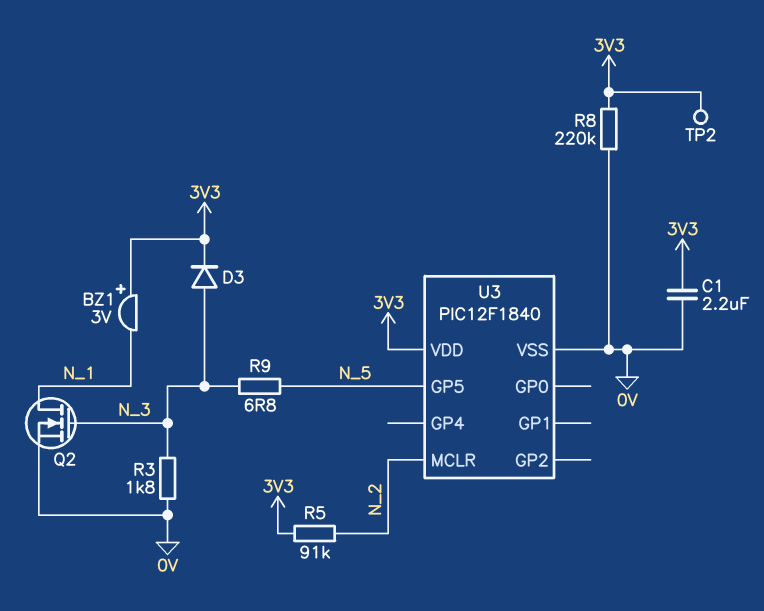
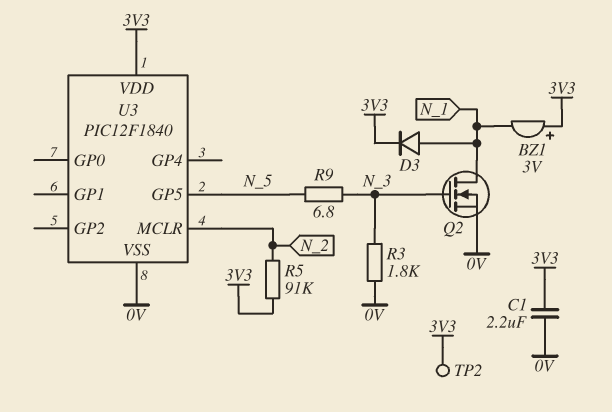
D3: diode (A N_3, K 3V3) -> diode (A N_1, K 3V3)
R8: 220k (0V, 3V3) -> none

